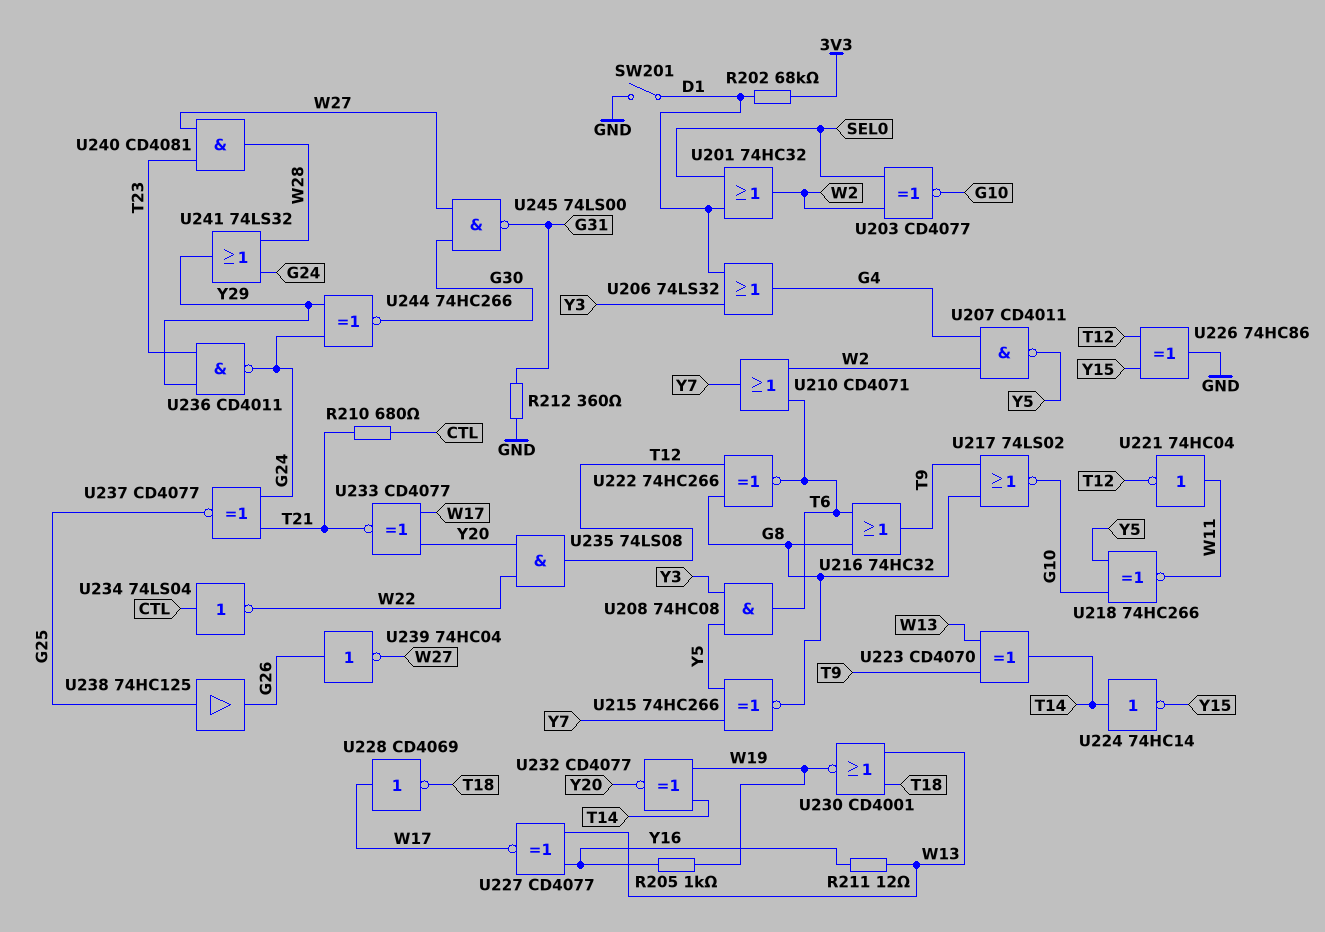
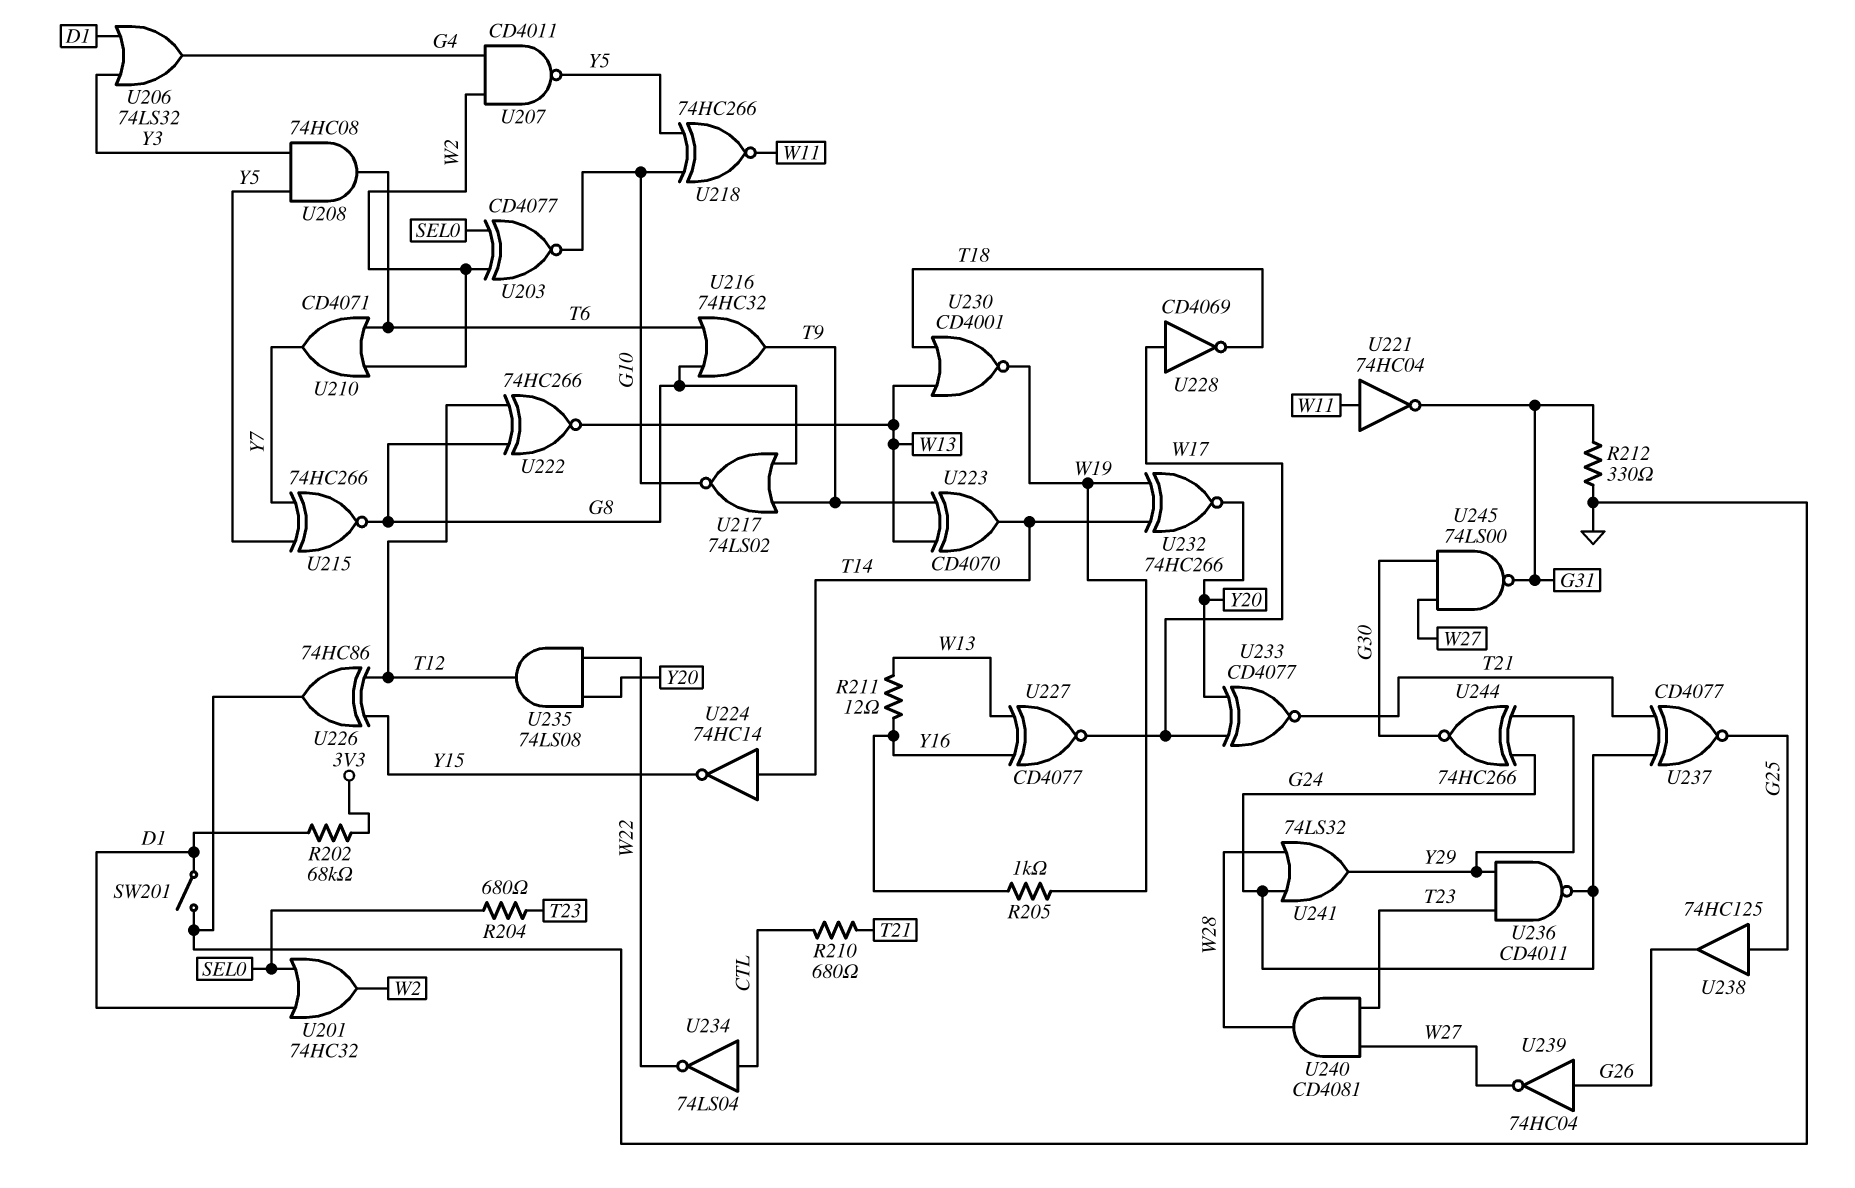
R204: none -> 680 (SEL0, T23)
R212: 360 (G31, GND) -> 330 (G31, GND)
U221: NOT 74HC04 (in W11, out T12) -> NOT 74HC04 (in W11, out G31)
U222: XNOR 74HC266 (in G8, in T12, out T6) -> XNOR 74HC266 (in G8, in T12, out W13)
U232: XNOR CD4077 (in T14, in W19, out Y20) -> XNOR 74HC266 (in T14, in W19, out Y20)

